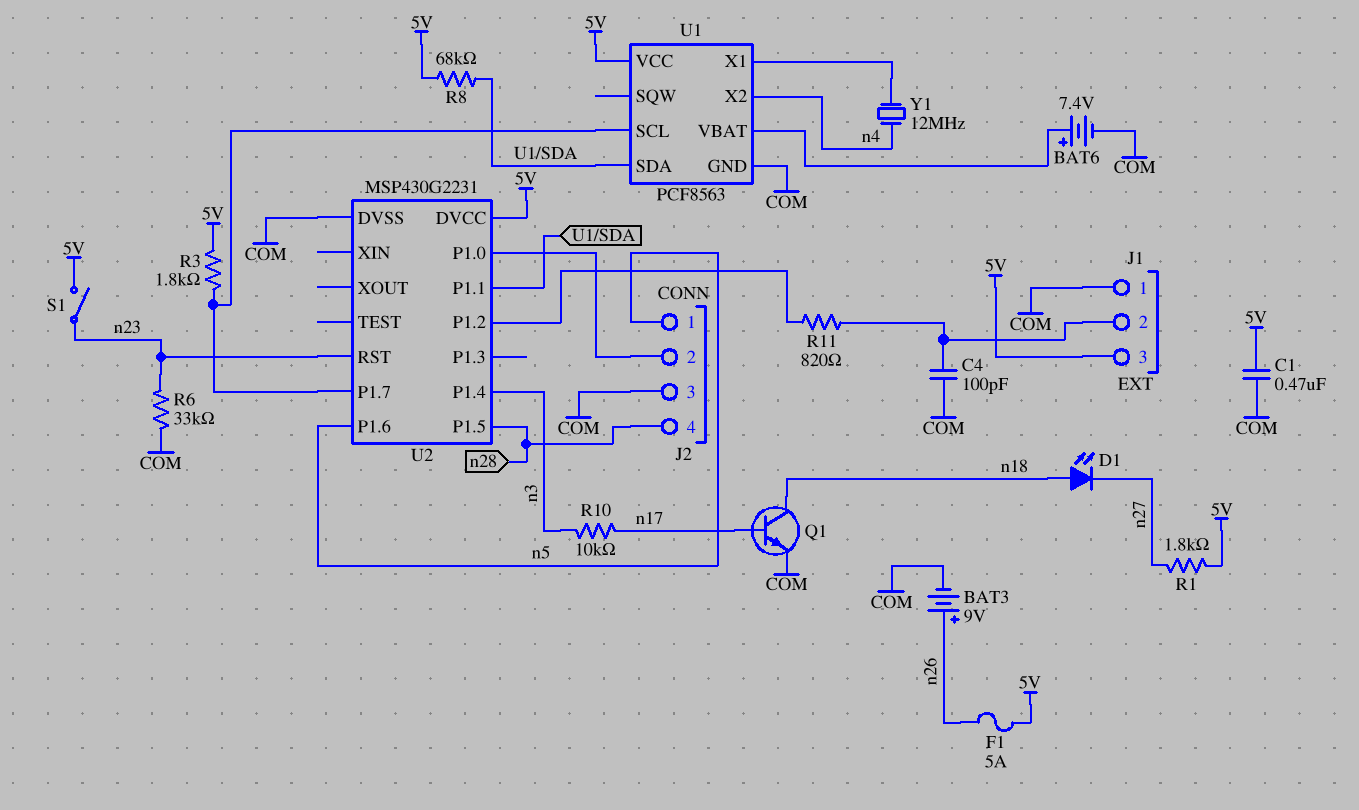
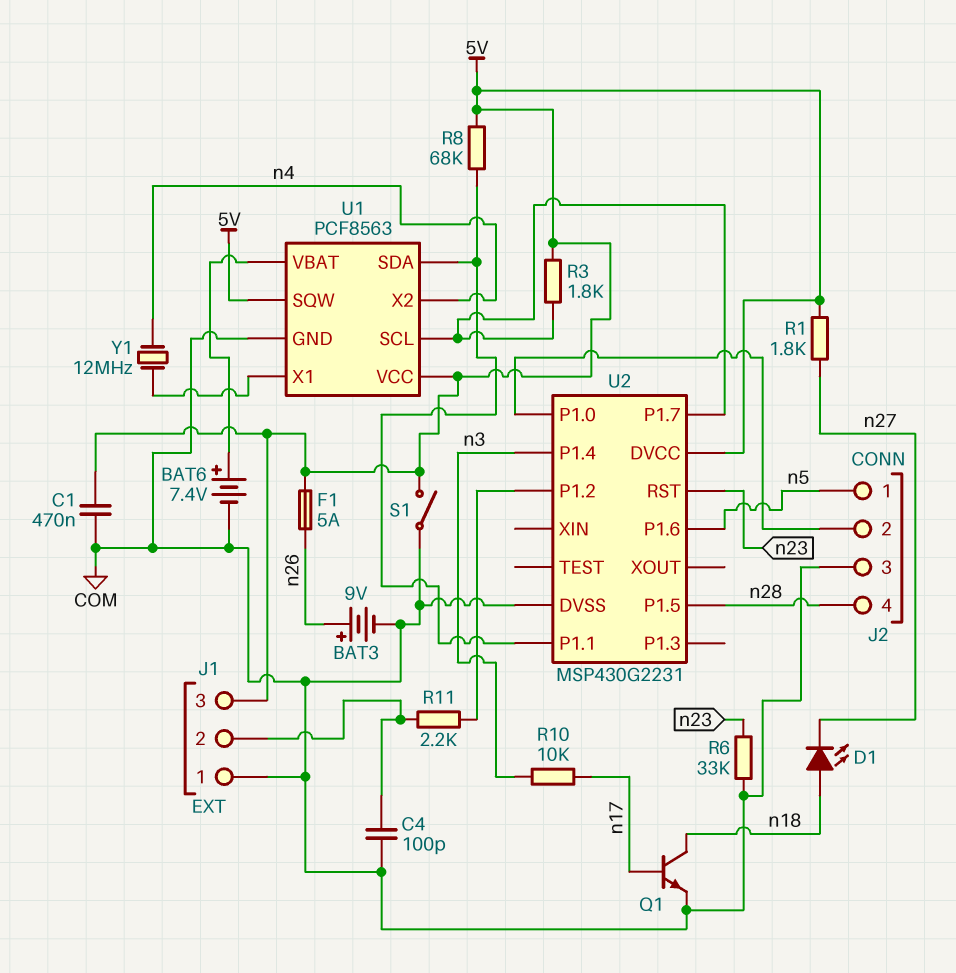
R11: 820 (J1/2, U2/P1.2) -> 2.2k (J1/2, U2/P1.2)
S1: switch (5V, n23) -> switch (5V, COM)
U1 pin SQW: none -> 5V

